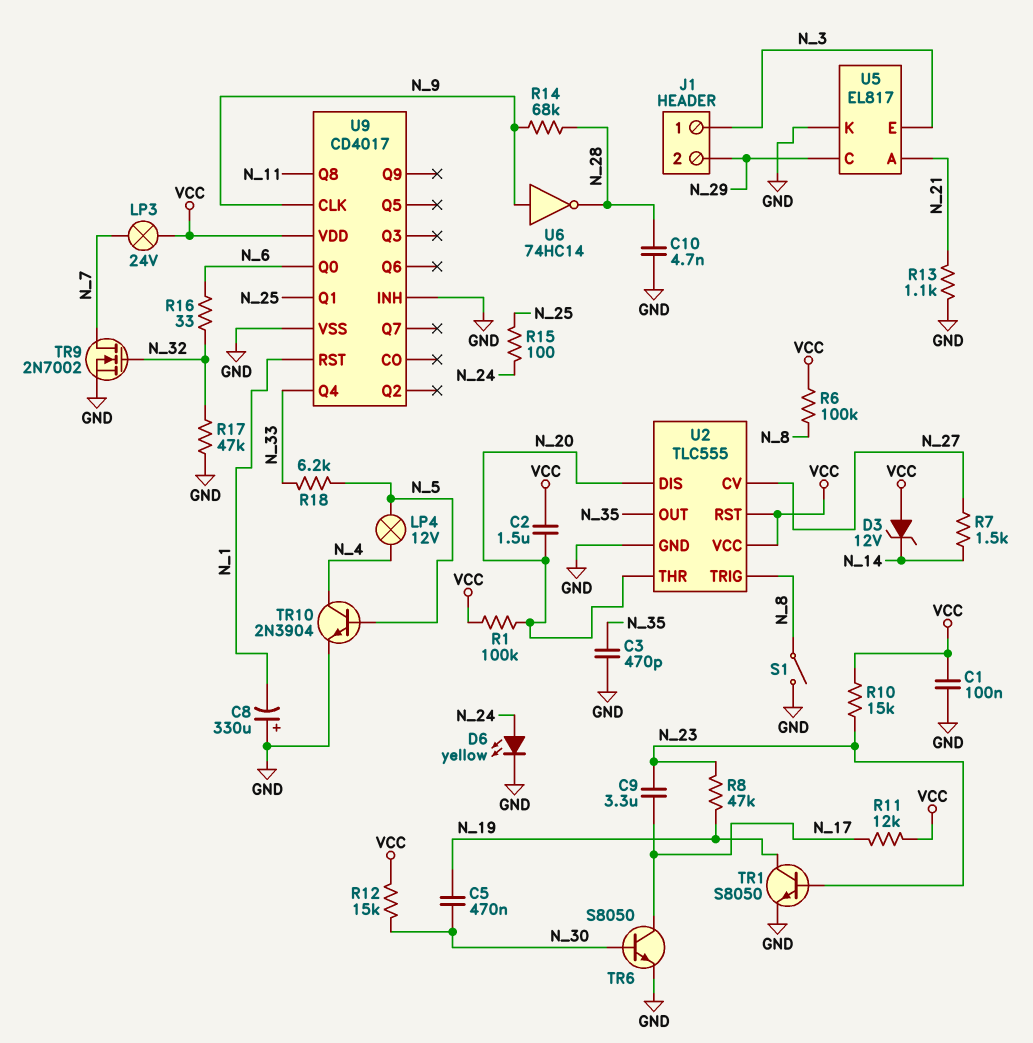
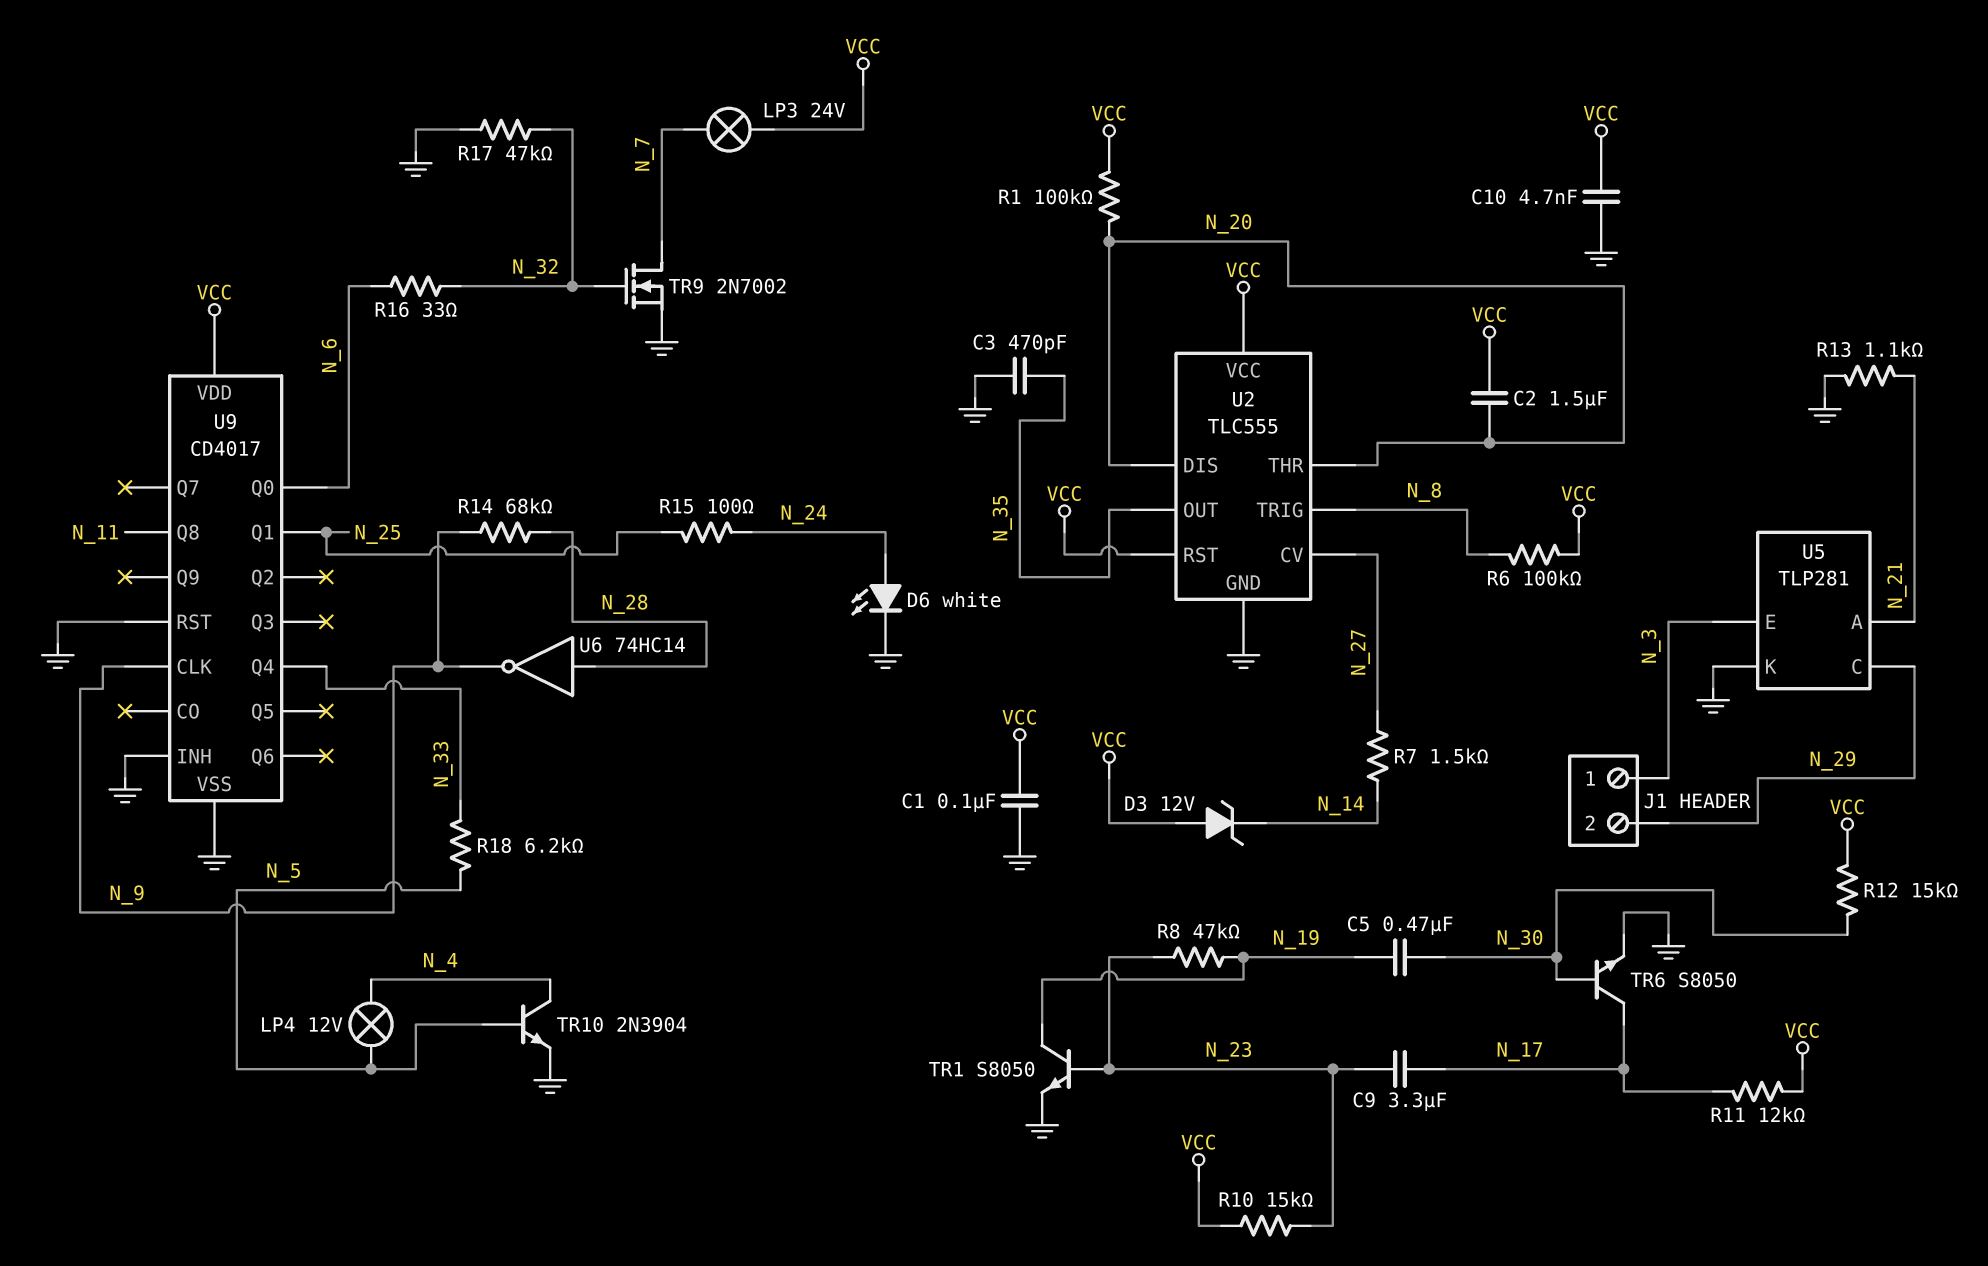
C8: 330uF (plus GND, minus N_1) -> none
C10: 4.7nF (GND, N_28) -> 4.7nF (GND, VCC)
D6: LED yellow (A N_24, K GND) -> LED white (A N_24, K GND)
S1: switch (GND, N_8) -> none
U5: EL817 -> TLP281
U6: NOT 74HC14 (in N_9, out N_28) -> NOT 74HC14 (in N_28, out N_9)
U9 pin RST: N_1 -> GND

